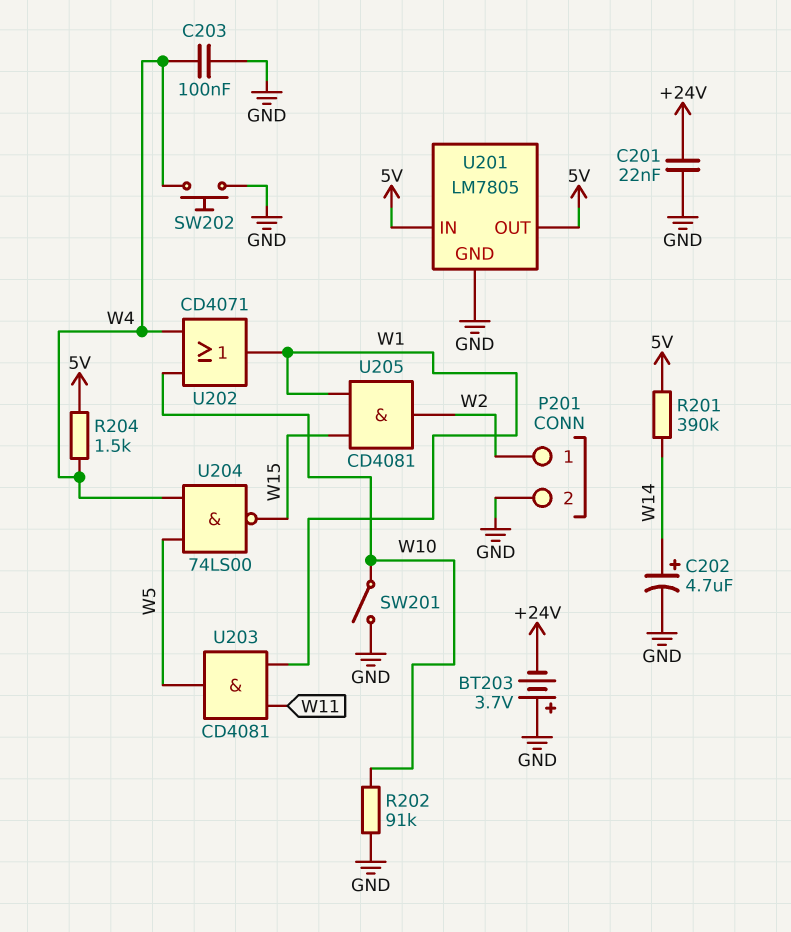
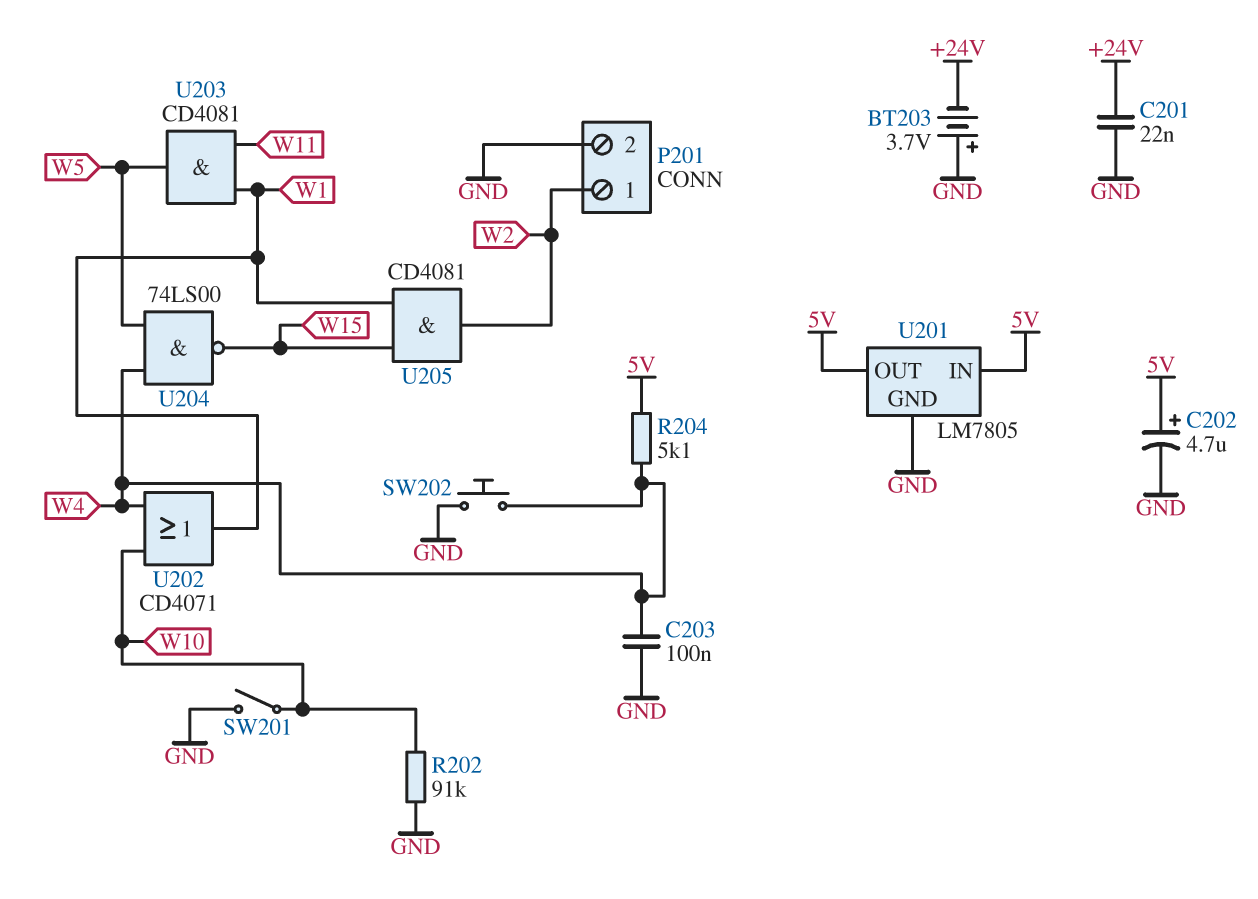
C202: 4.7uF (plus W14, minus GND) -> 4.7uF (plus 5V, minus GND)
R201: 390k (5V, W14) -> none
R204: 1.5k (5V, W4) -> 5.1k (5V, W4)

